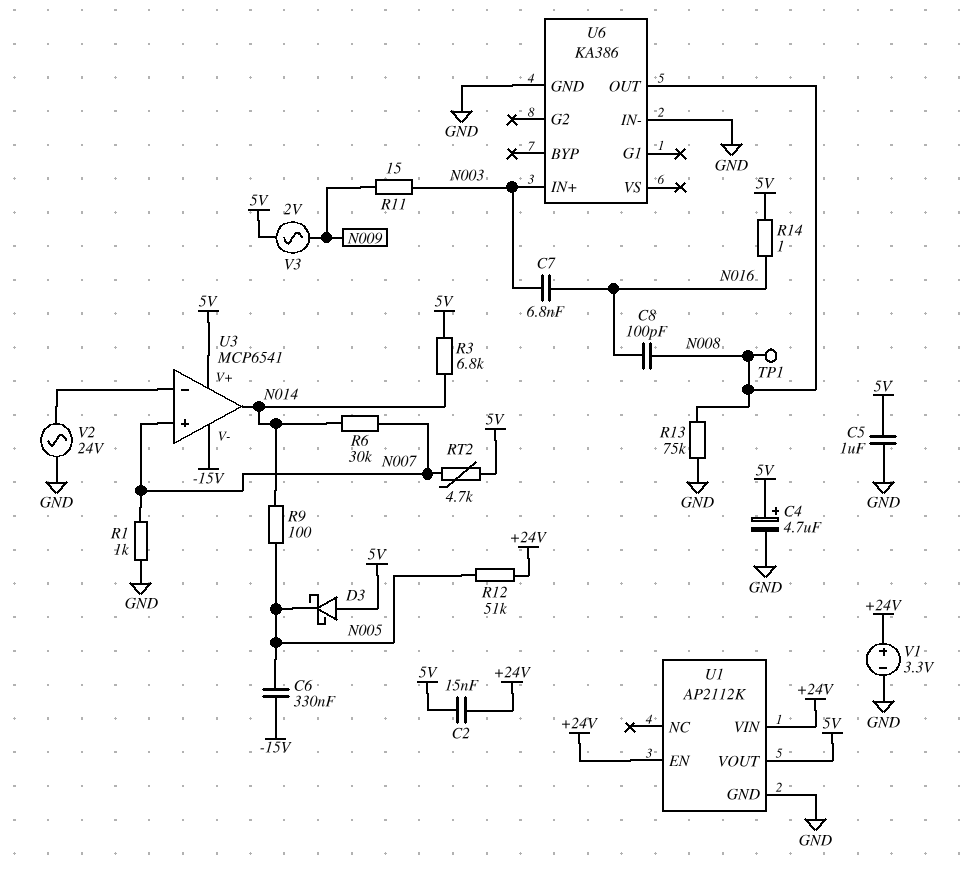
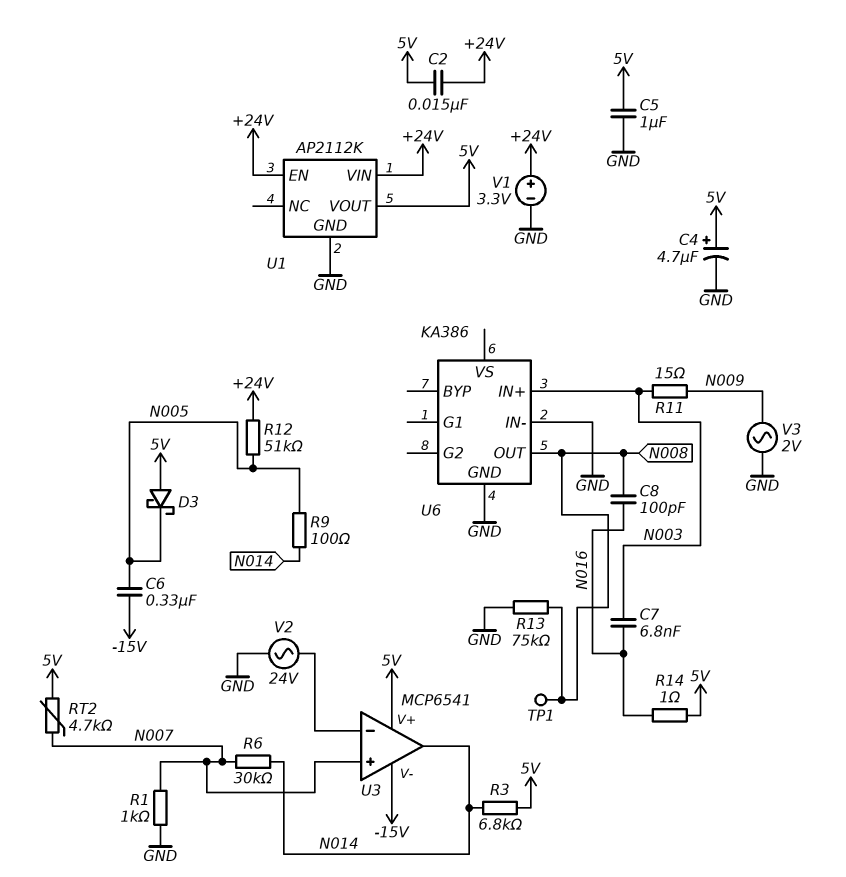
V3: AC 2V (5V, N009) -> AC 2V (GND, N009)

